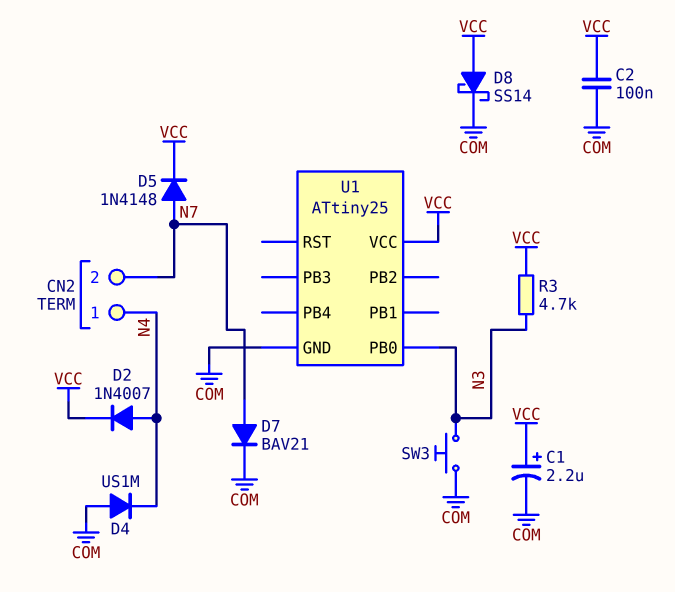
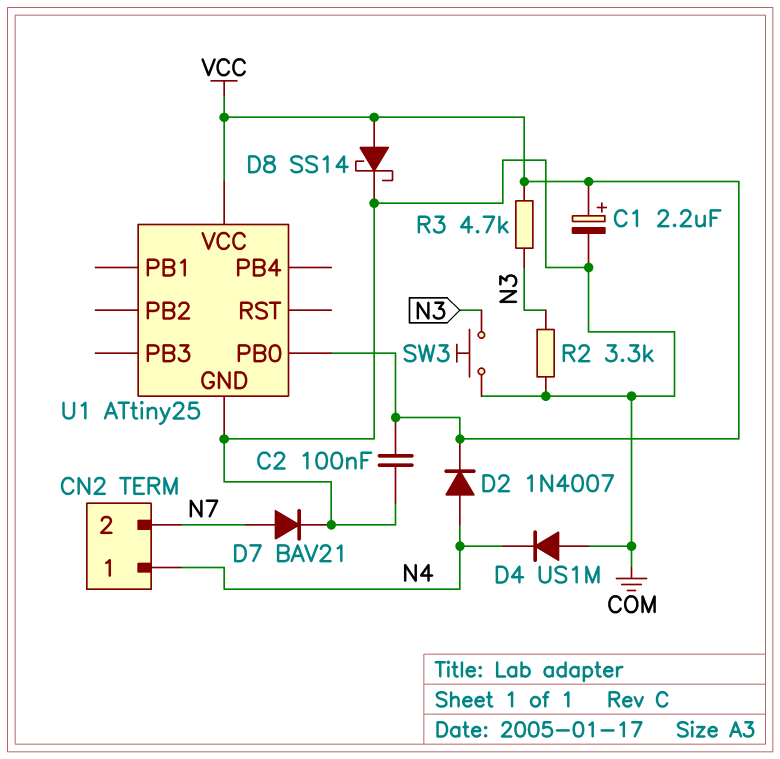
D5: diode 1N4148 (A N7, K VCC) -> none
R2: none -> 3.3k (COM, N3)
U1 pin PB0: N3 -> VCC

